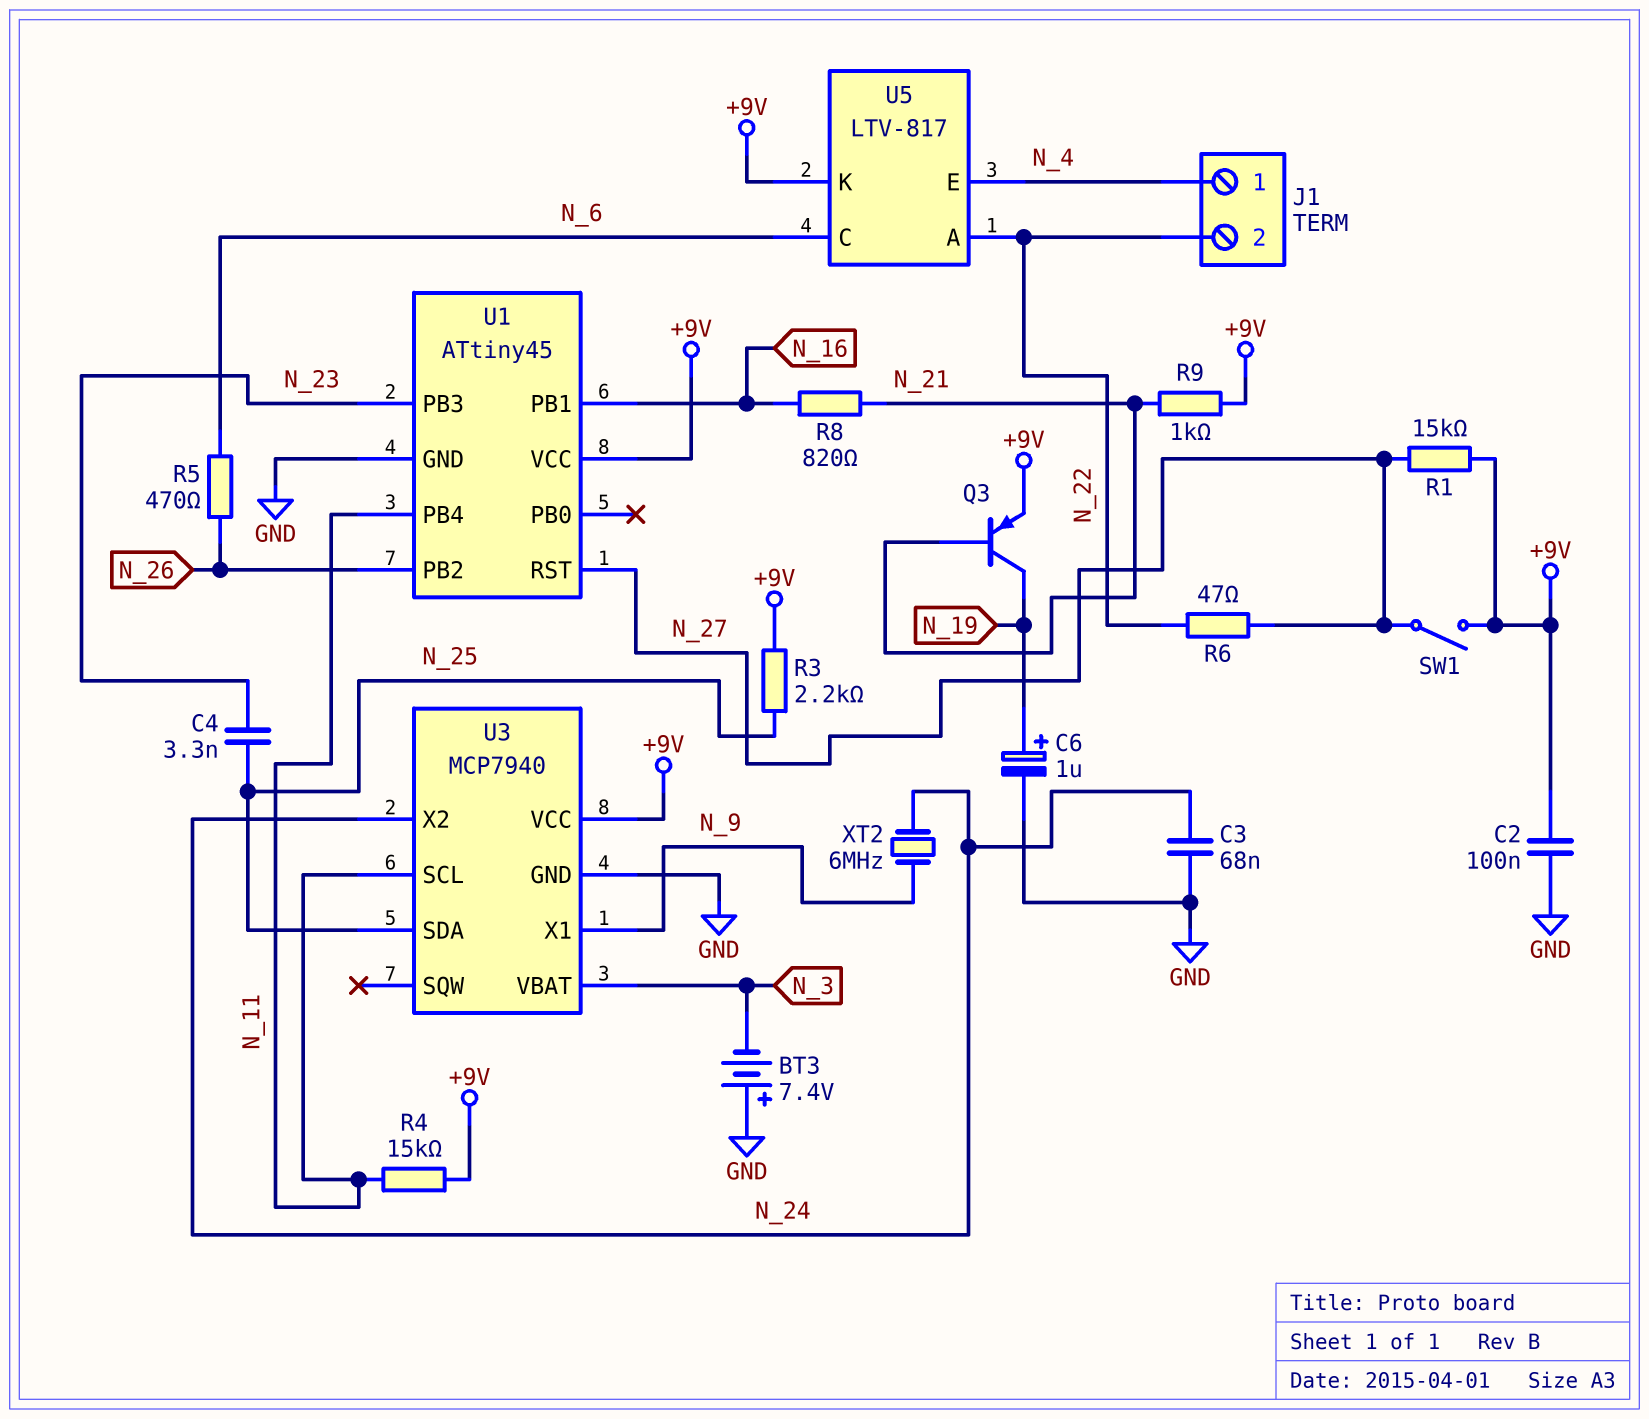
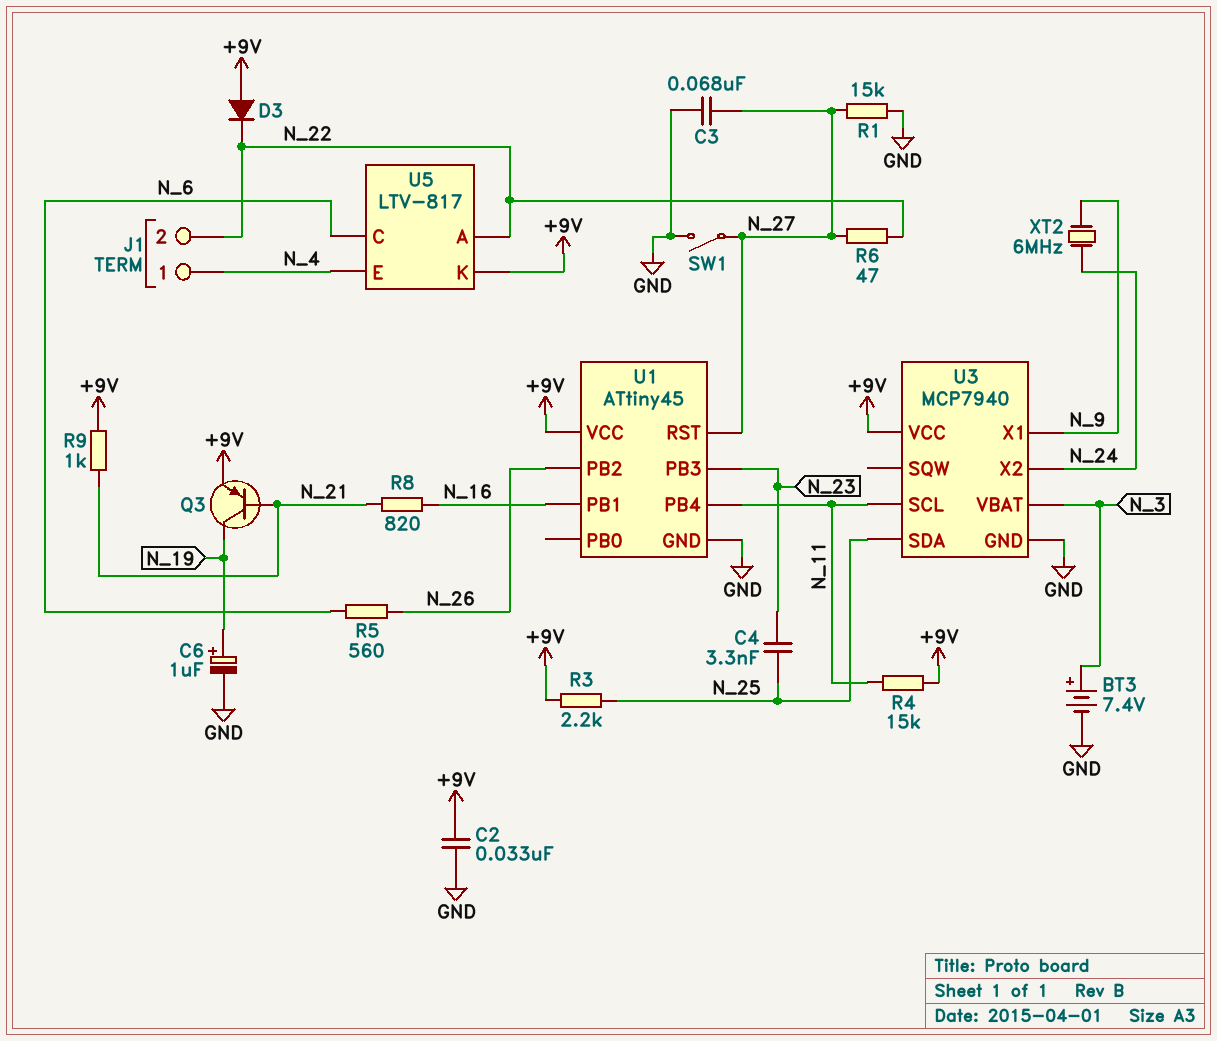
BT3: 7.4V (plus GND, minus N_3) -> 7.4V (plus N_3, minus GND)
C2: 100nF (+9V, GND) -> 33nF (+9V, GND)
C3: 68nF (GND, N_24) -> 68nF (GND, N_27)
D3: none -> diode (A +9V, K N_22)
R1: 15k (+9V, N_27) -> 15k (GND, N_27)
R5: 470 (N_6, N_26) -> 560 (N_6, N_26)
SW1: switch (+9V, N_27) -> switch (GND, N_27)

